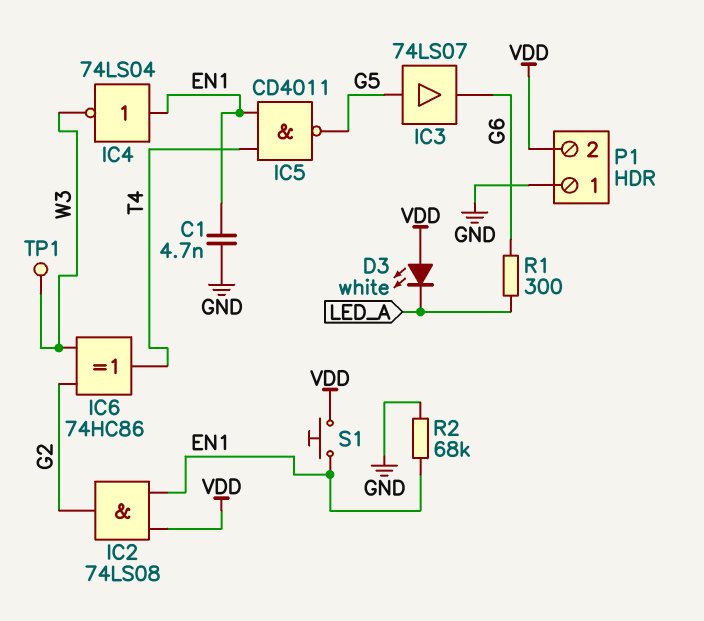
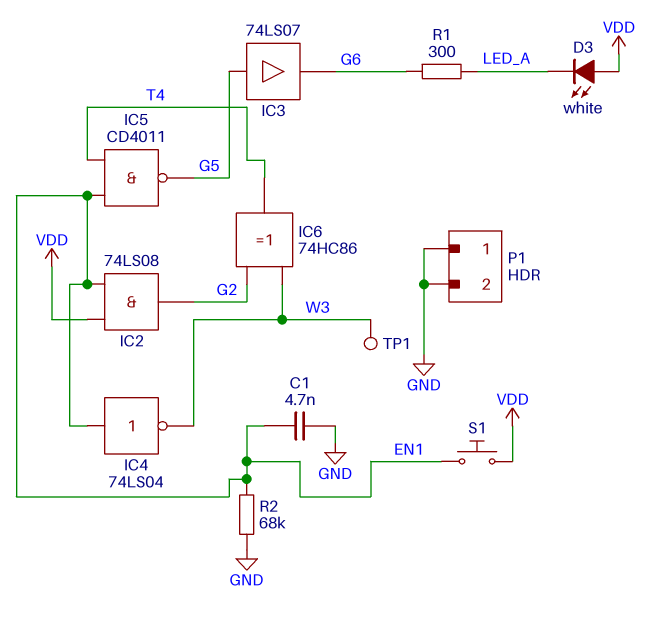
P1 pin 2: VDD -> GND

